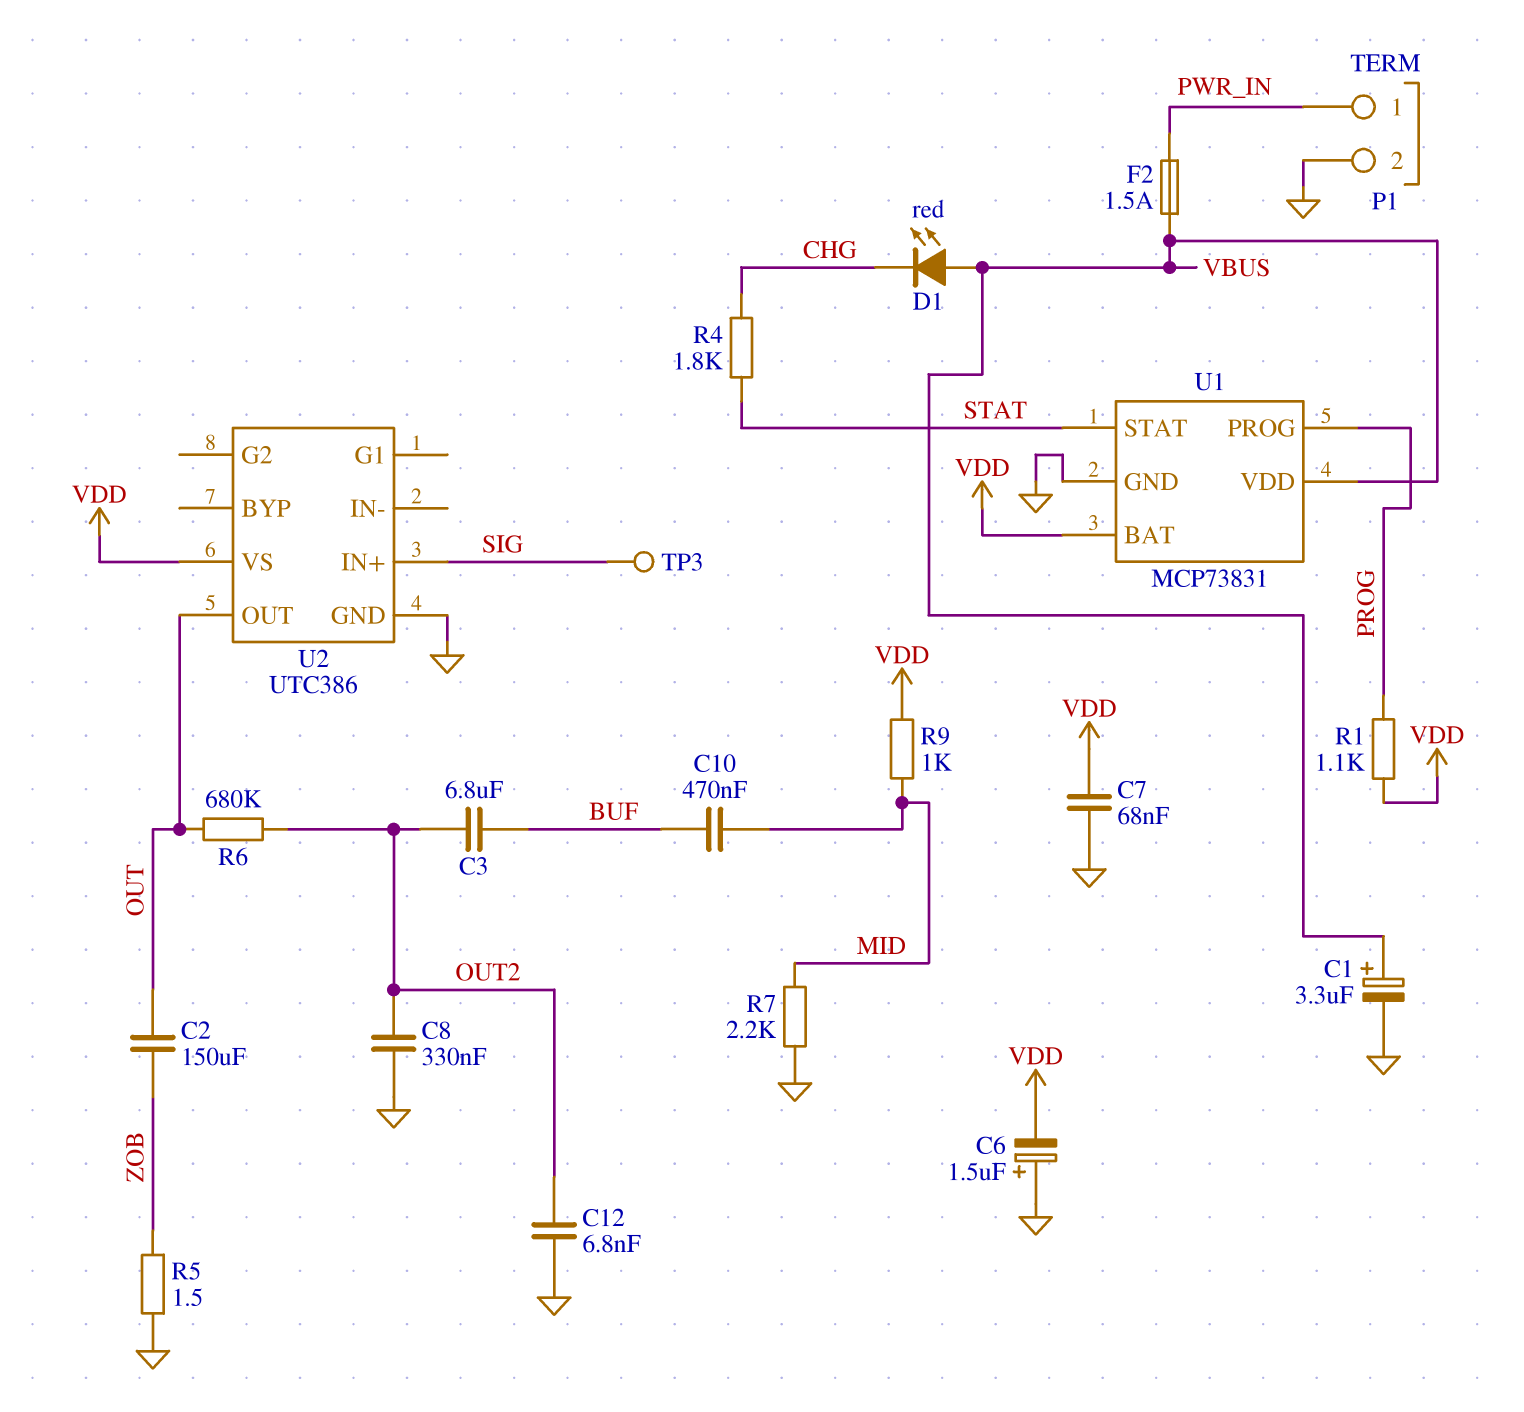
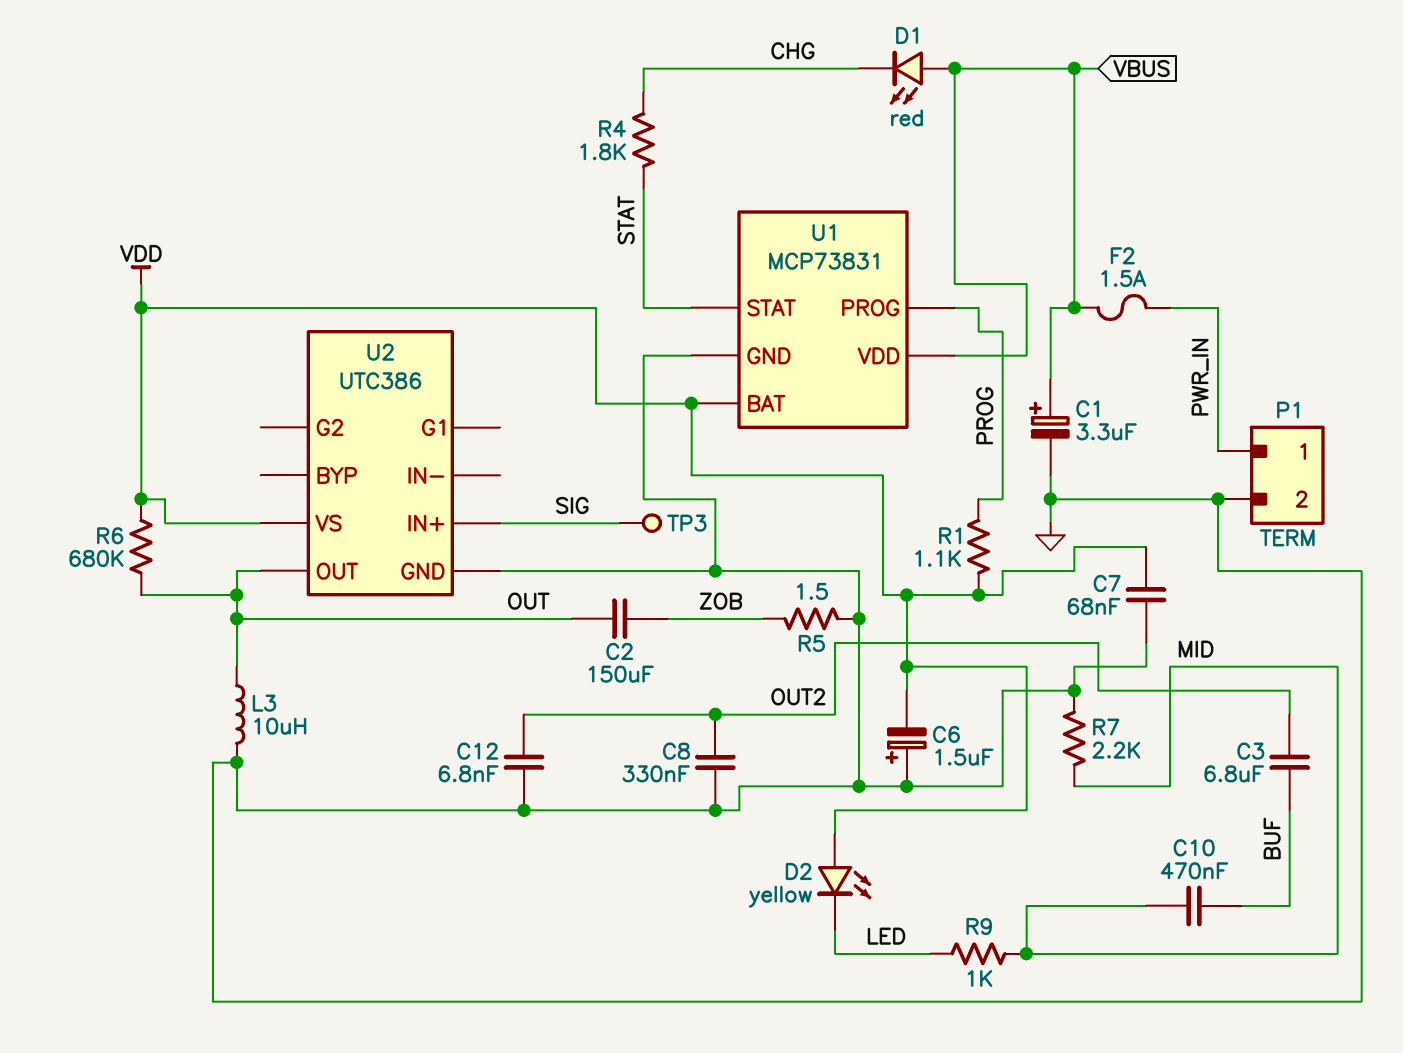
D2: none -> LED yellow (A VDD, K LED)
L3: none -> 10uH (GND, OUT)
R6: 680k (OUT, OUT2) -> 680k (OUT, VDD)
R9: 1k (MID, VDD) -> 1k (LED, MID)

